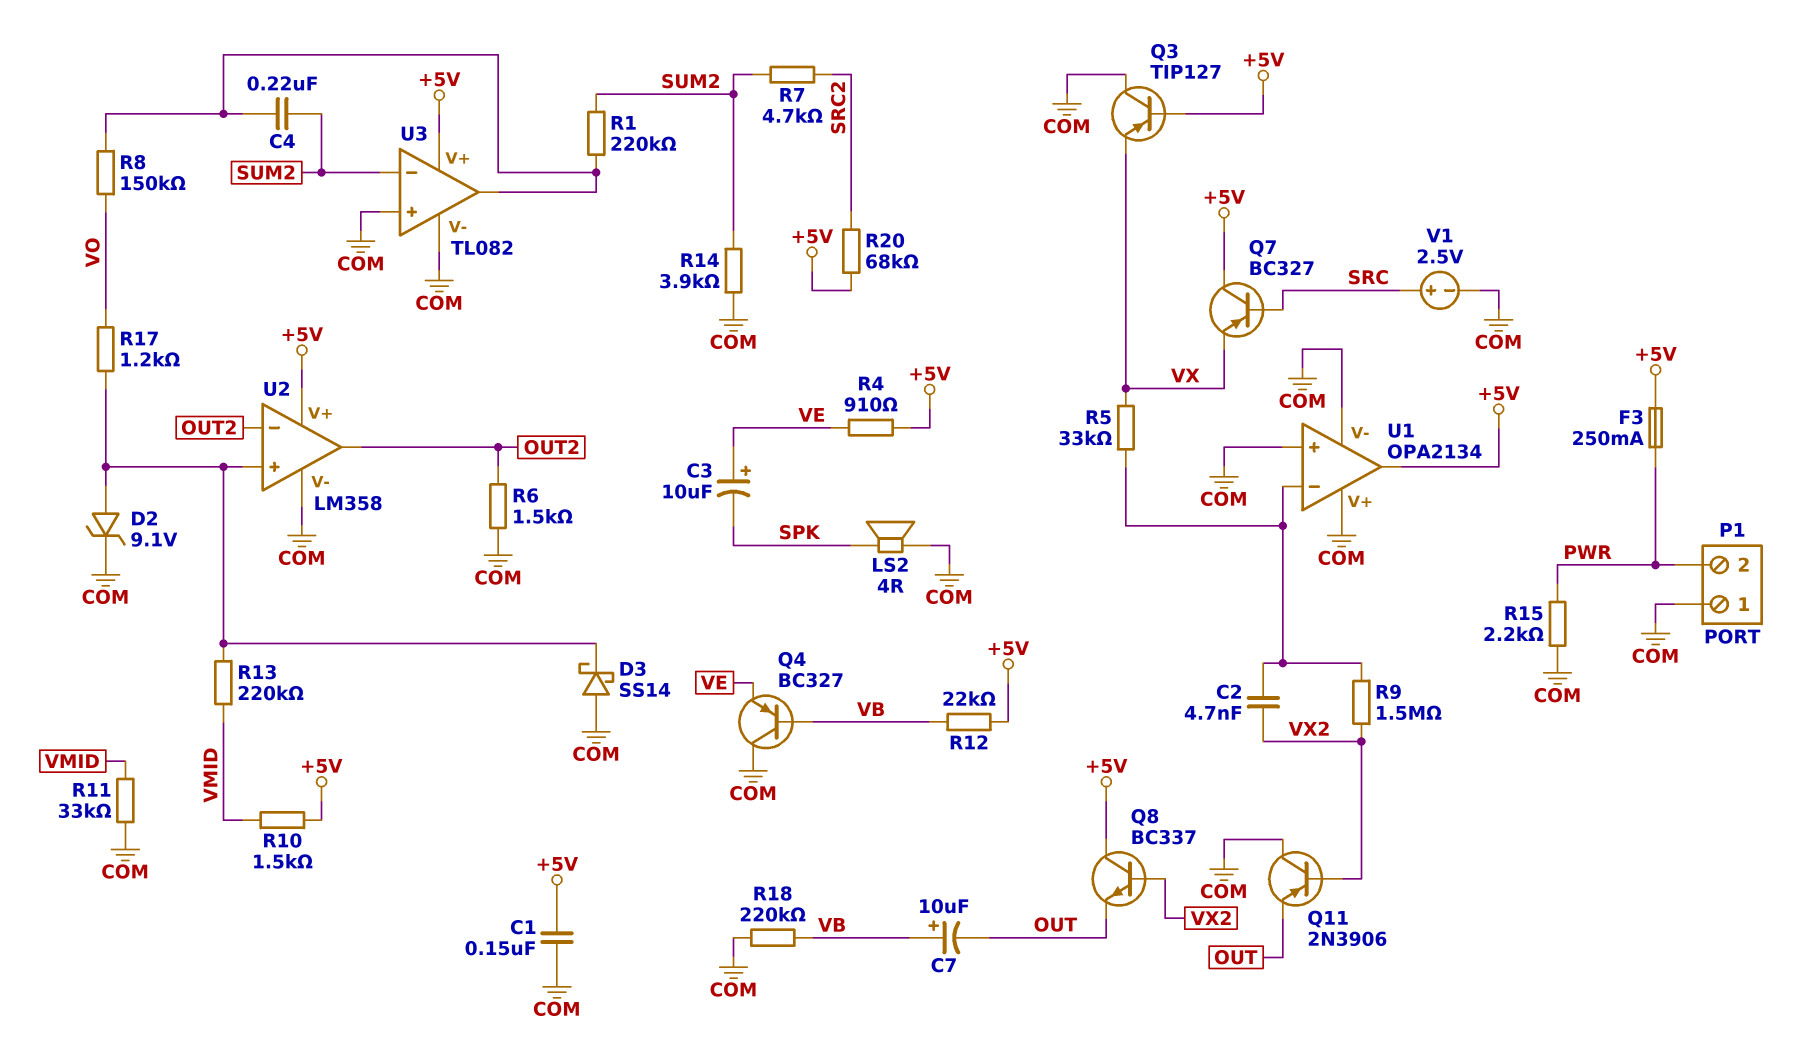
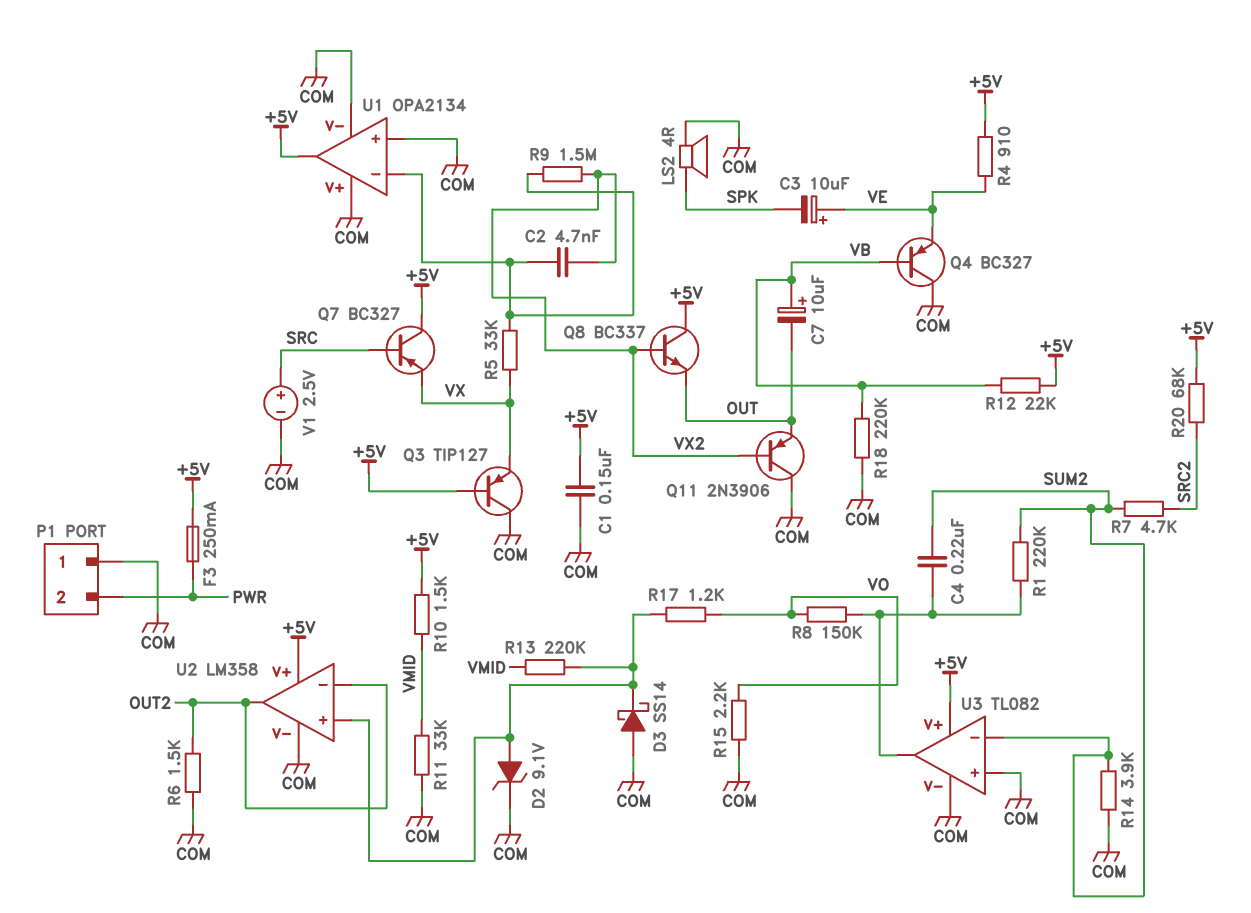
R15: 2.2k (COM, PWR) -> 2.2k (COM, VO)

